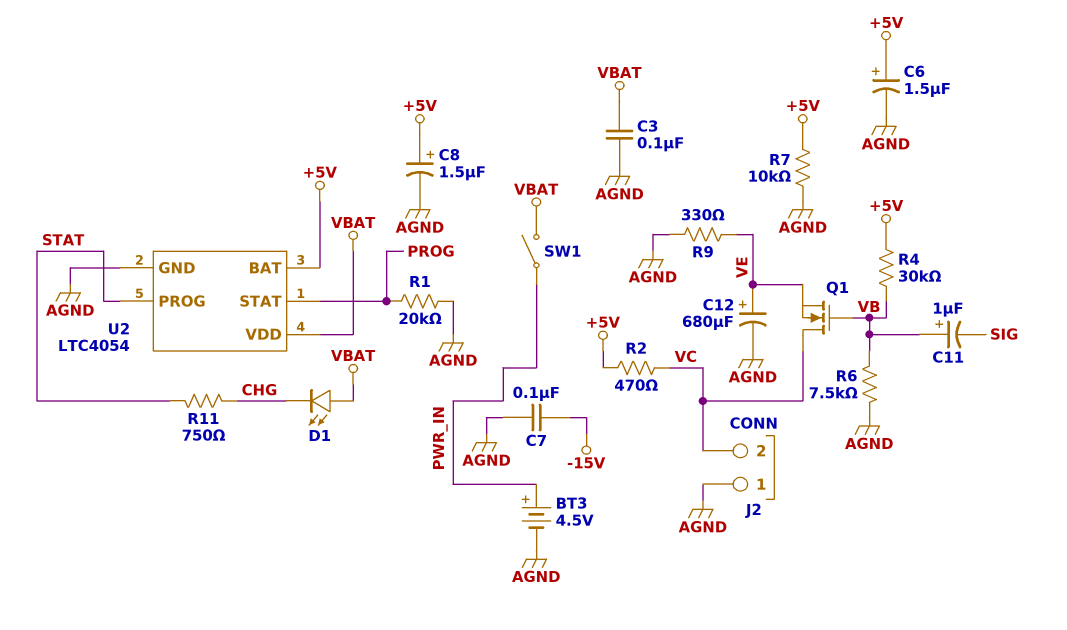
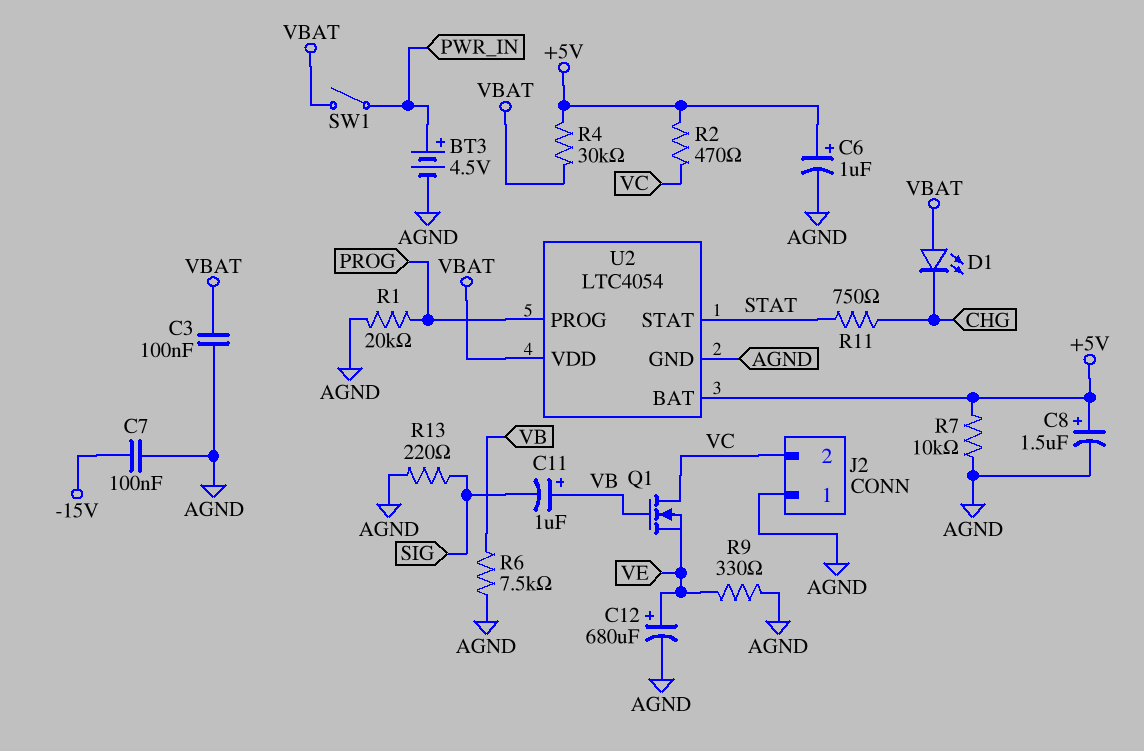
C6: 1.5uF (plus +5V, minus AGND) -> 1uF (plus +5V, minus AGND)
R4: 30k (+5V, VB) -> 30k (+5V, VBAT)
R13: none -> 220 (AGND, SIG)
U2 pin PROG: STAT -> PROG
U2 pin STAT: PROG -> STAT

